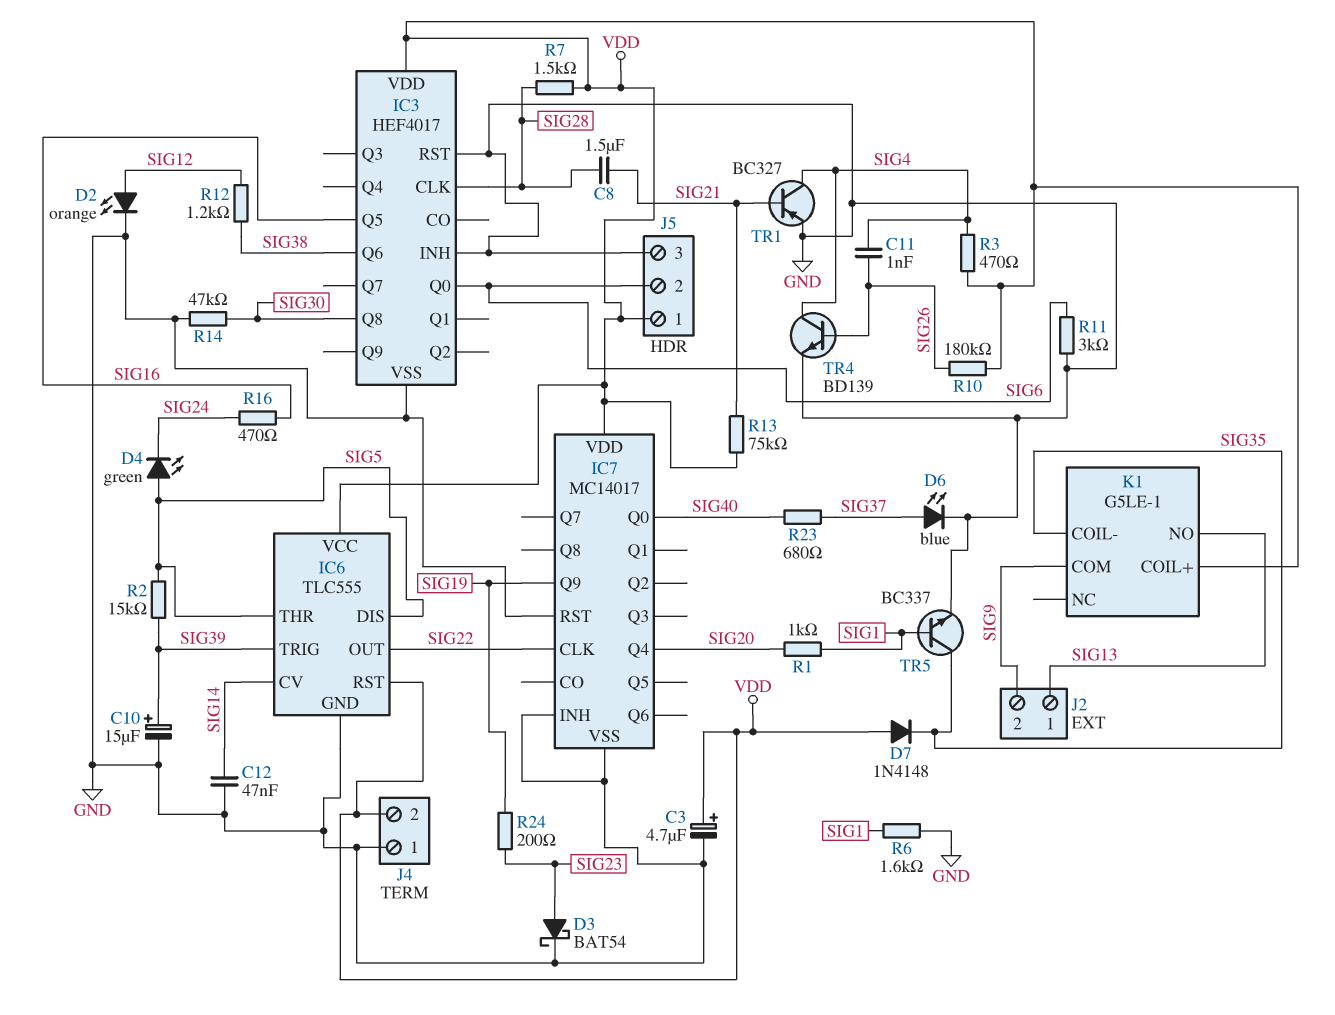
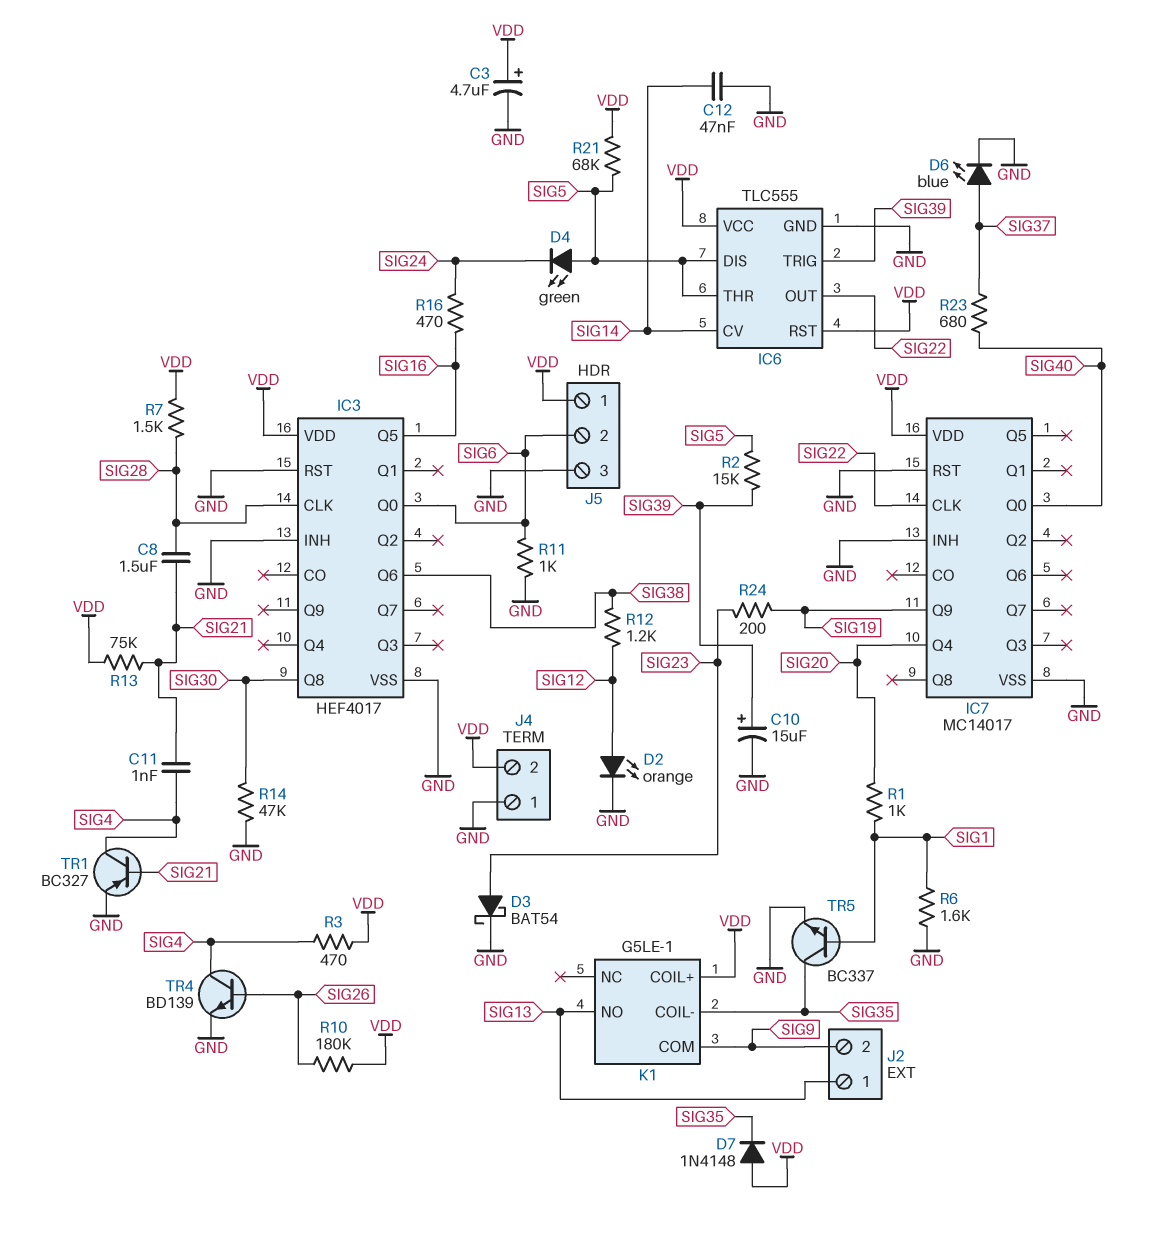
C11: 1nF (SIG4, SIG26) -> 1nF (SIG4, SIG21)
R11: 3k (GND, SIG6) -> 1k (GND, SIG6)
R21: none -> 68k (SIG5, VDD)

